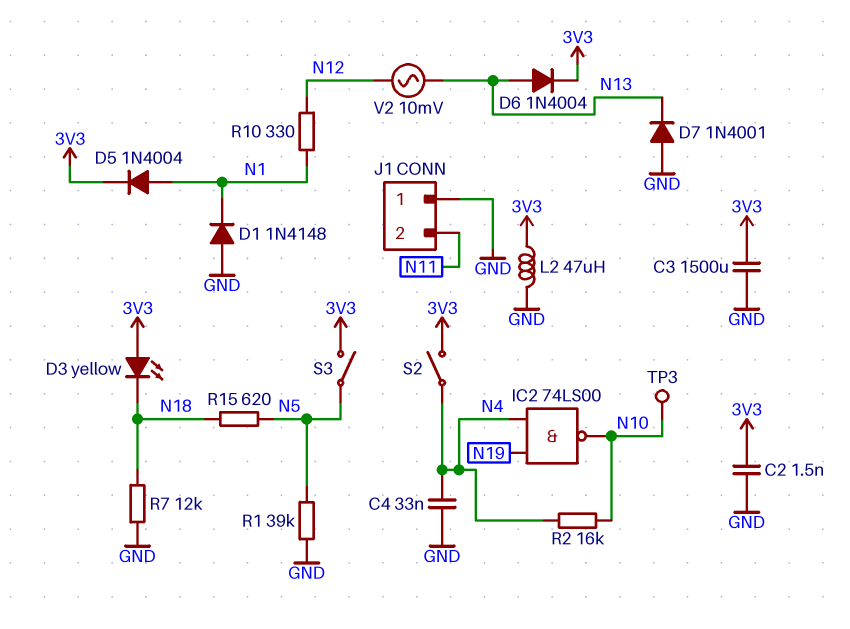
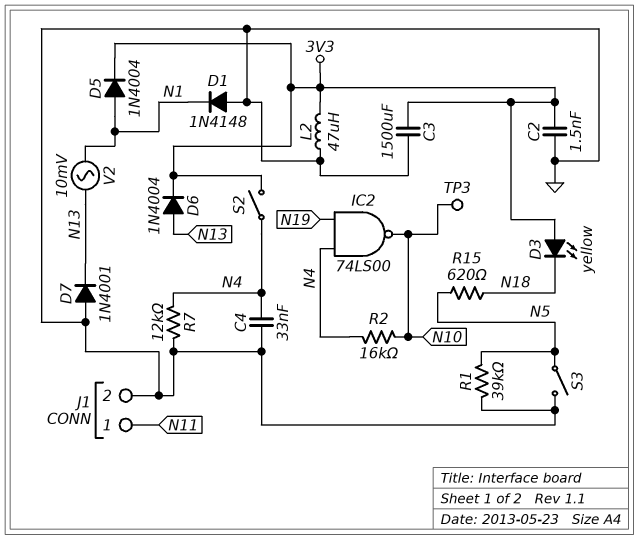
J1 pin 1: GND -> N11
J1 pin 2: N11 -> GND
R7: 12k (GND, N18) -> 12k (GND, N4)
R10: 330 (N1, N12) -> none
S3: switch (3V3, N5) -> switch (GND, N5)
V2: AC 10mV (N12, N13) -> AC 10mV (N1, N13)

